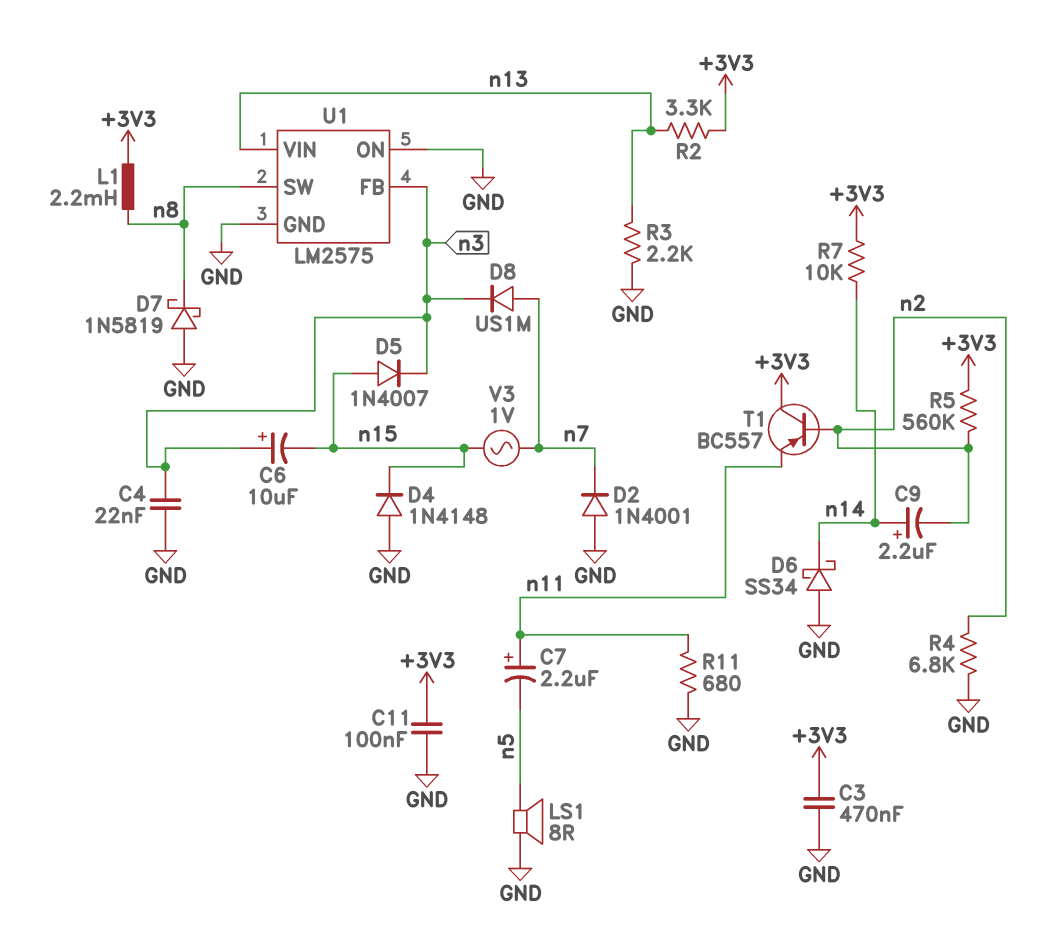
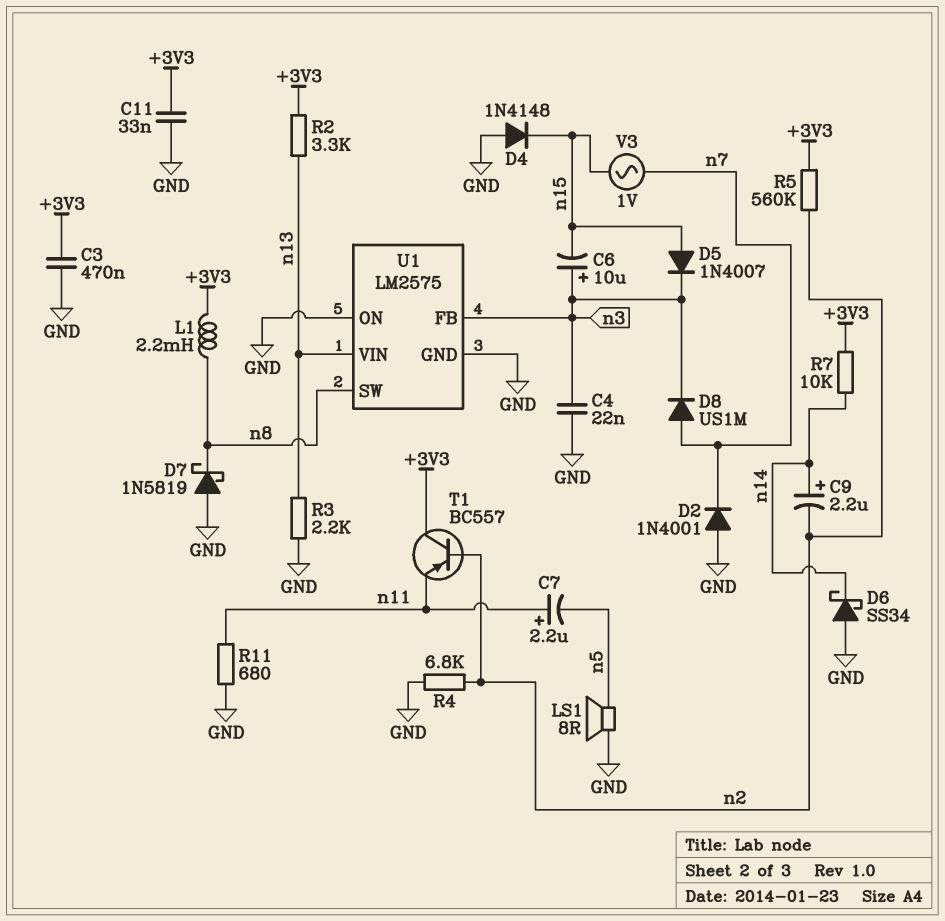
C11: 100nF (+3V3, GND) -> 33nF (+3V3, GND)

